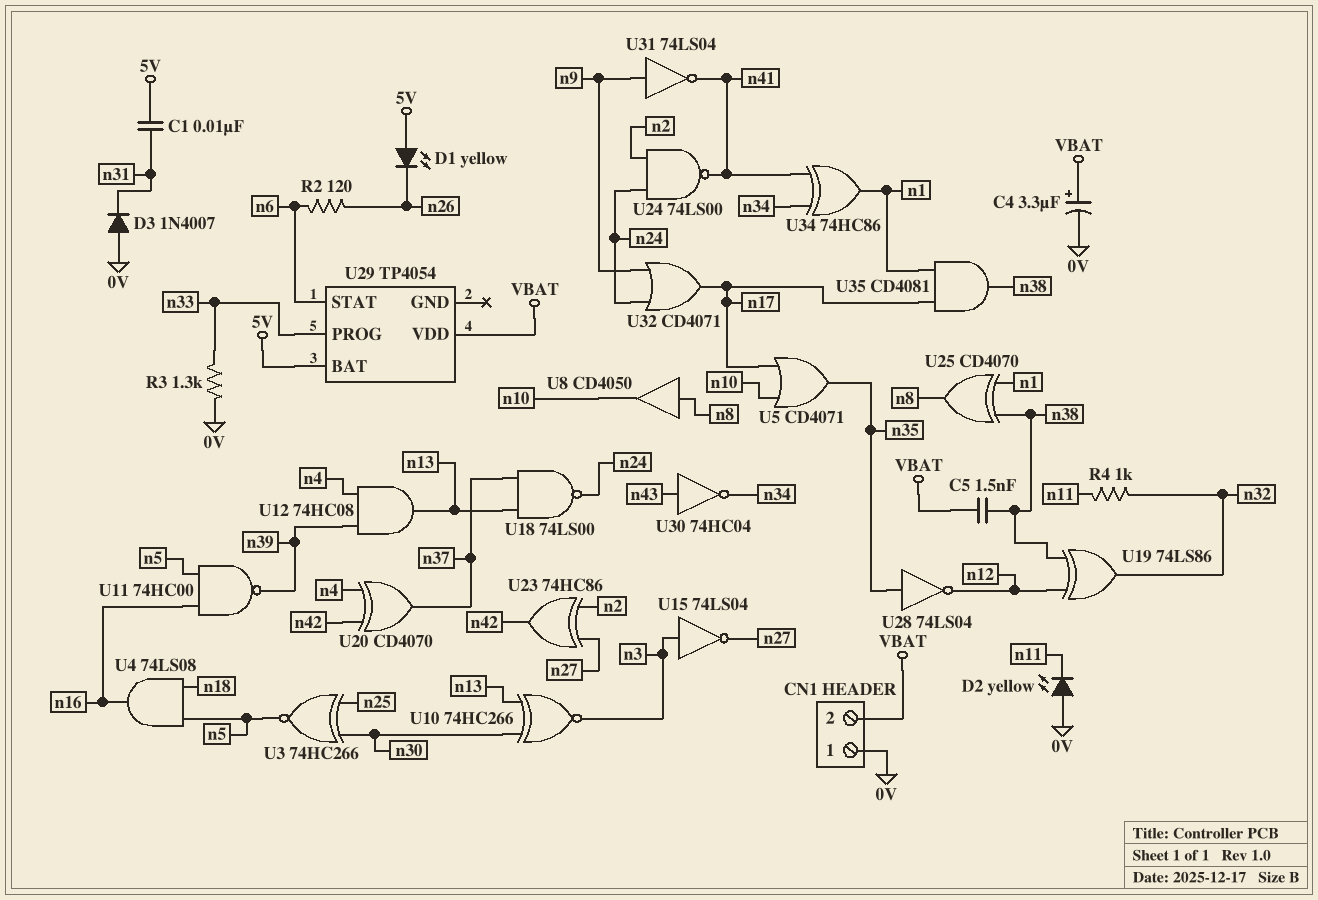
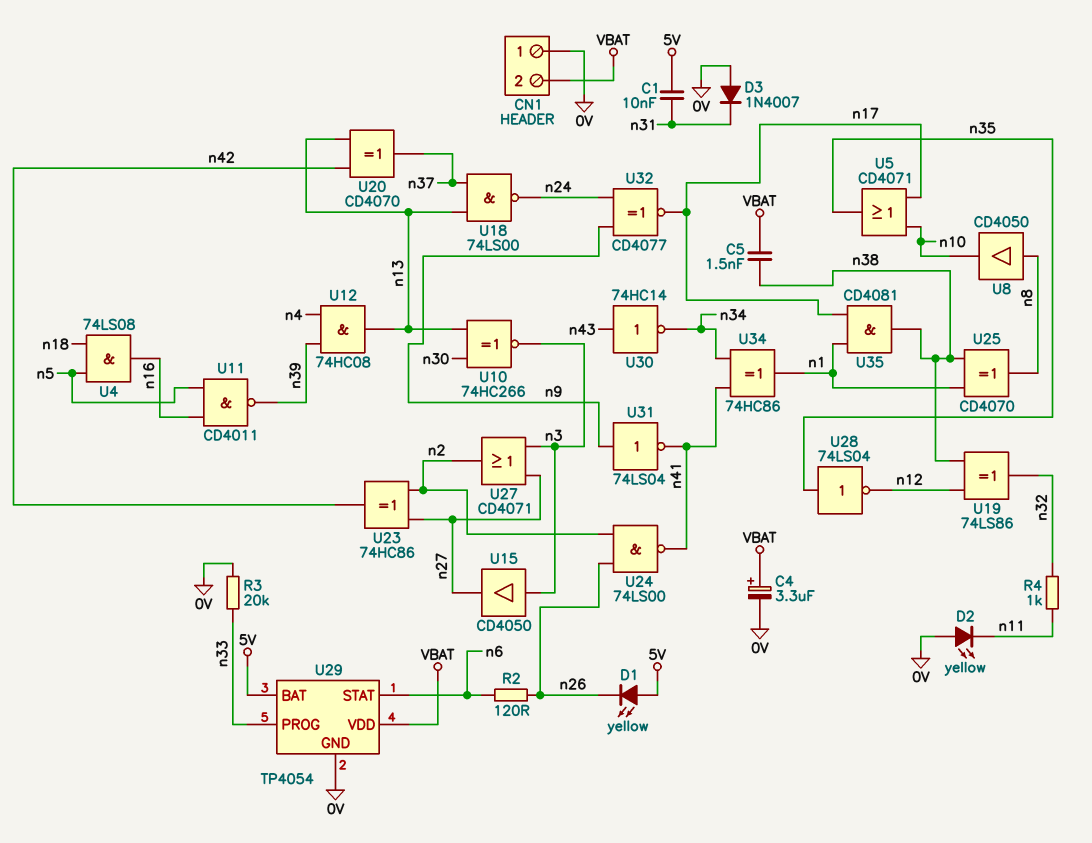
R3: 1.3k (0V, n33) -> 20k (0V, n33)
U3: XNOR 74HC266 (in n25, in n30, out n5) -> none
U11: NAND 74HC00 (in n5, in n16, out n39) -> NAND CD4011 (in n5, in n16, out n39)
U15: NOT 74LS04 (in n3, out n27) -> buffer CD4050 (in n3, out n27)
U20: XOR CD4070 (in n4, in n42, out n37) -> XOR CD4070 (in n13, in n42, out n37)
U24: NAND 74LS00 (in n2, in n24, out n41) -> NAND 74LS00 (in n2, in n26, out n41)
U27: none -> OR CD4071 (in n3, in n27, out n2)
U29 pin GND: none -> 0V
U30: NOT 74HC04 (in n43, out n34) -> NOT 74HC14 (in n43, out n34)
U32: OR CD4071 (in n9, in n24, out n17) -> XNOR CD4077 (in n9, in n24, out n17)

